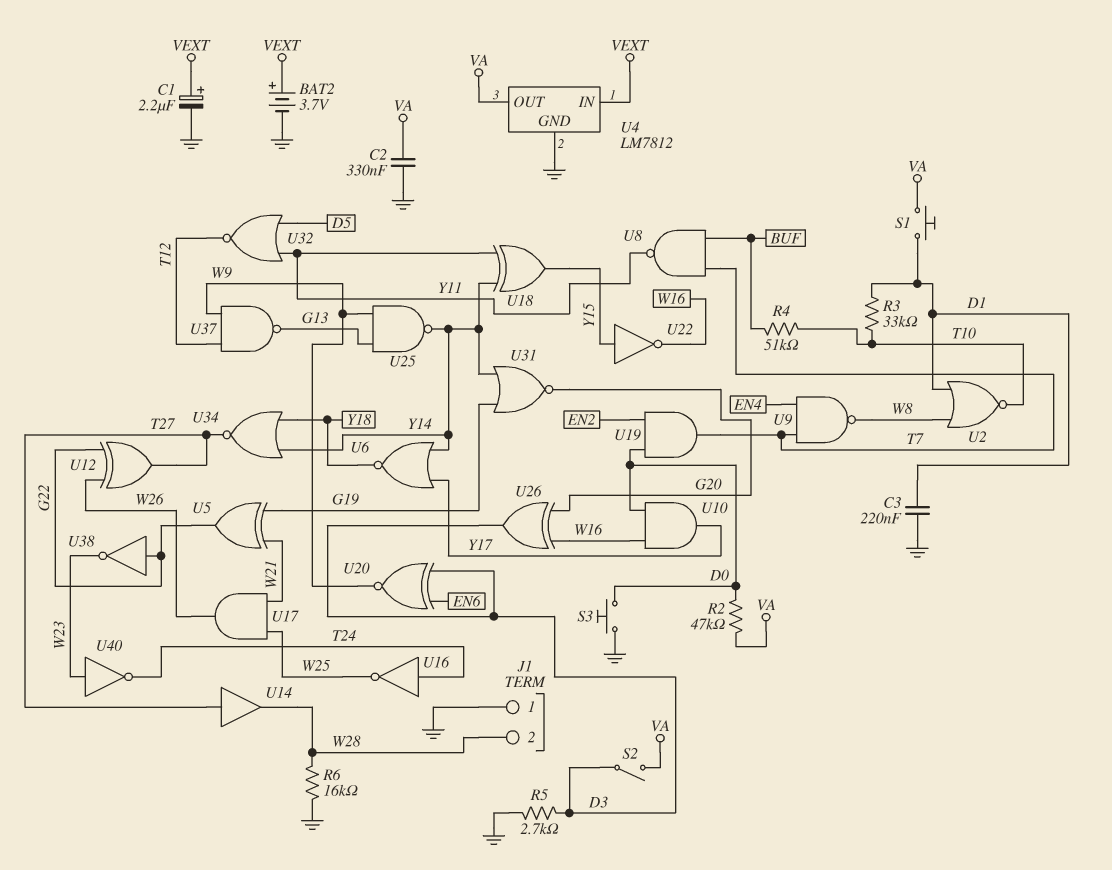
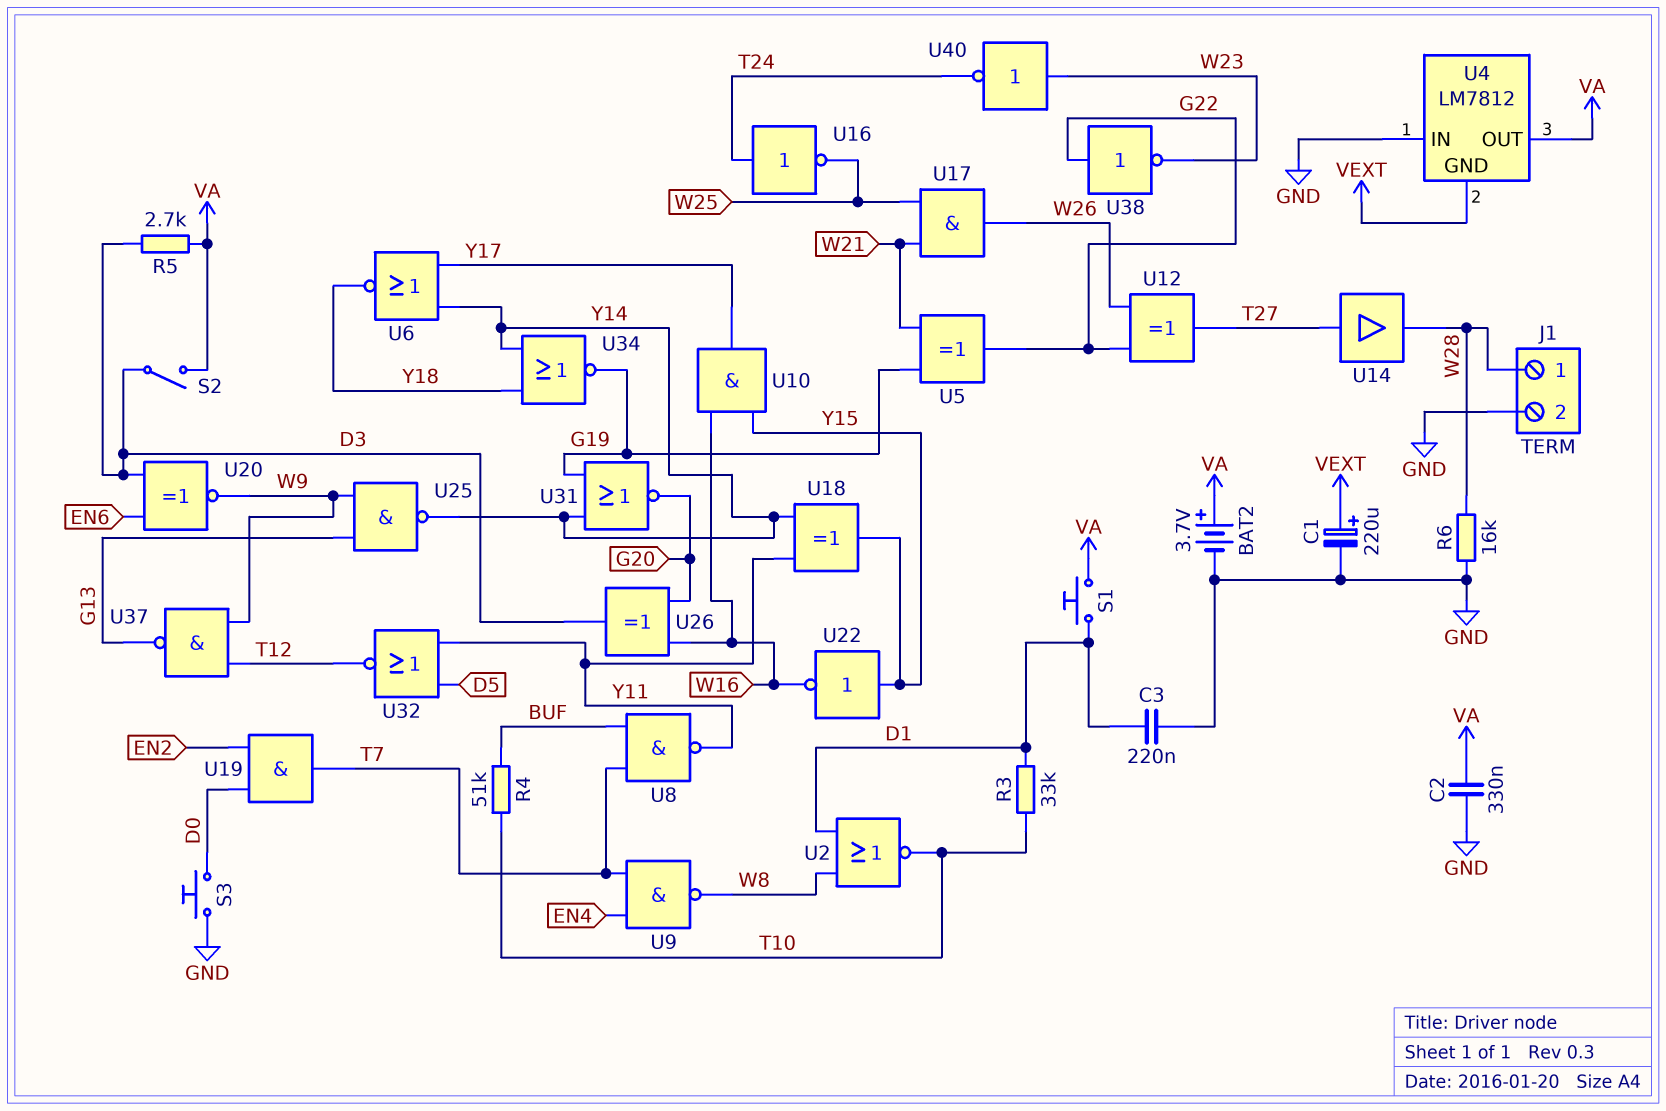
BAT2: 3.7V (plus VEXT, minus GND) -> 3.7V (plus VA, minus GND)
C1: 2.2uF (plus VEXT, minus GND) -> 220uF (plus VEXT, minus GND)
J1 pin 1: GND -> W28
J1 pin 2: W28 -> GND
R2: 47k (D0, VA) -> none
R5: 2.7k (D3, GND) -> 2.7k (D3, VA)
U4 pin GND: GND -> VEXT
U4 pin IN: VEXT -> GND
U10: AND (in D0, in W16, out Y17) -> AND (in W16, in Y15, out Y17)
U34: NOR (in Y14, in Y18, out T27) -> NOR (in Y14, in Y18, out G19)

